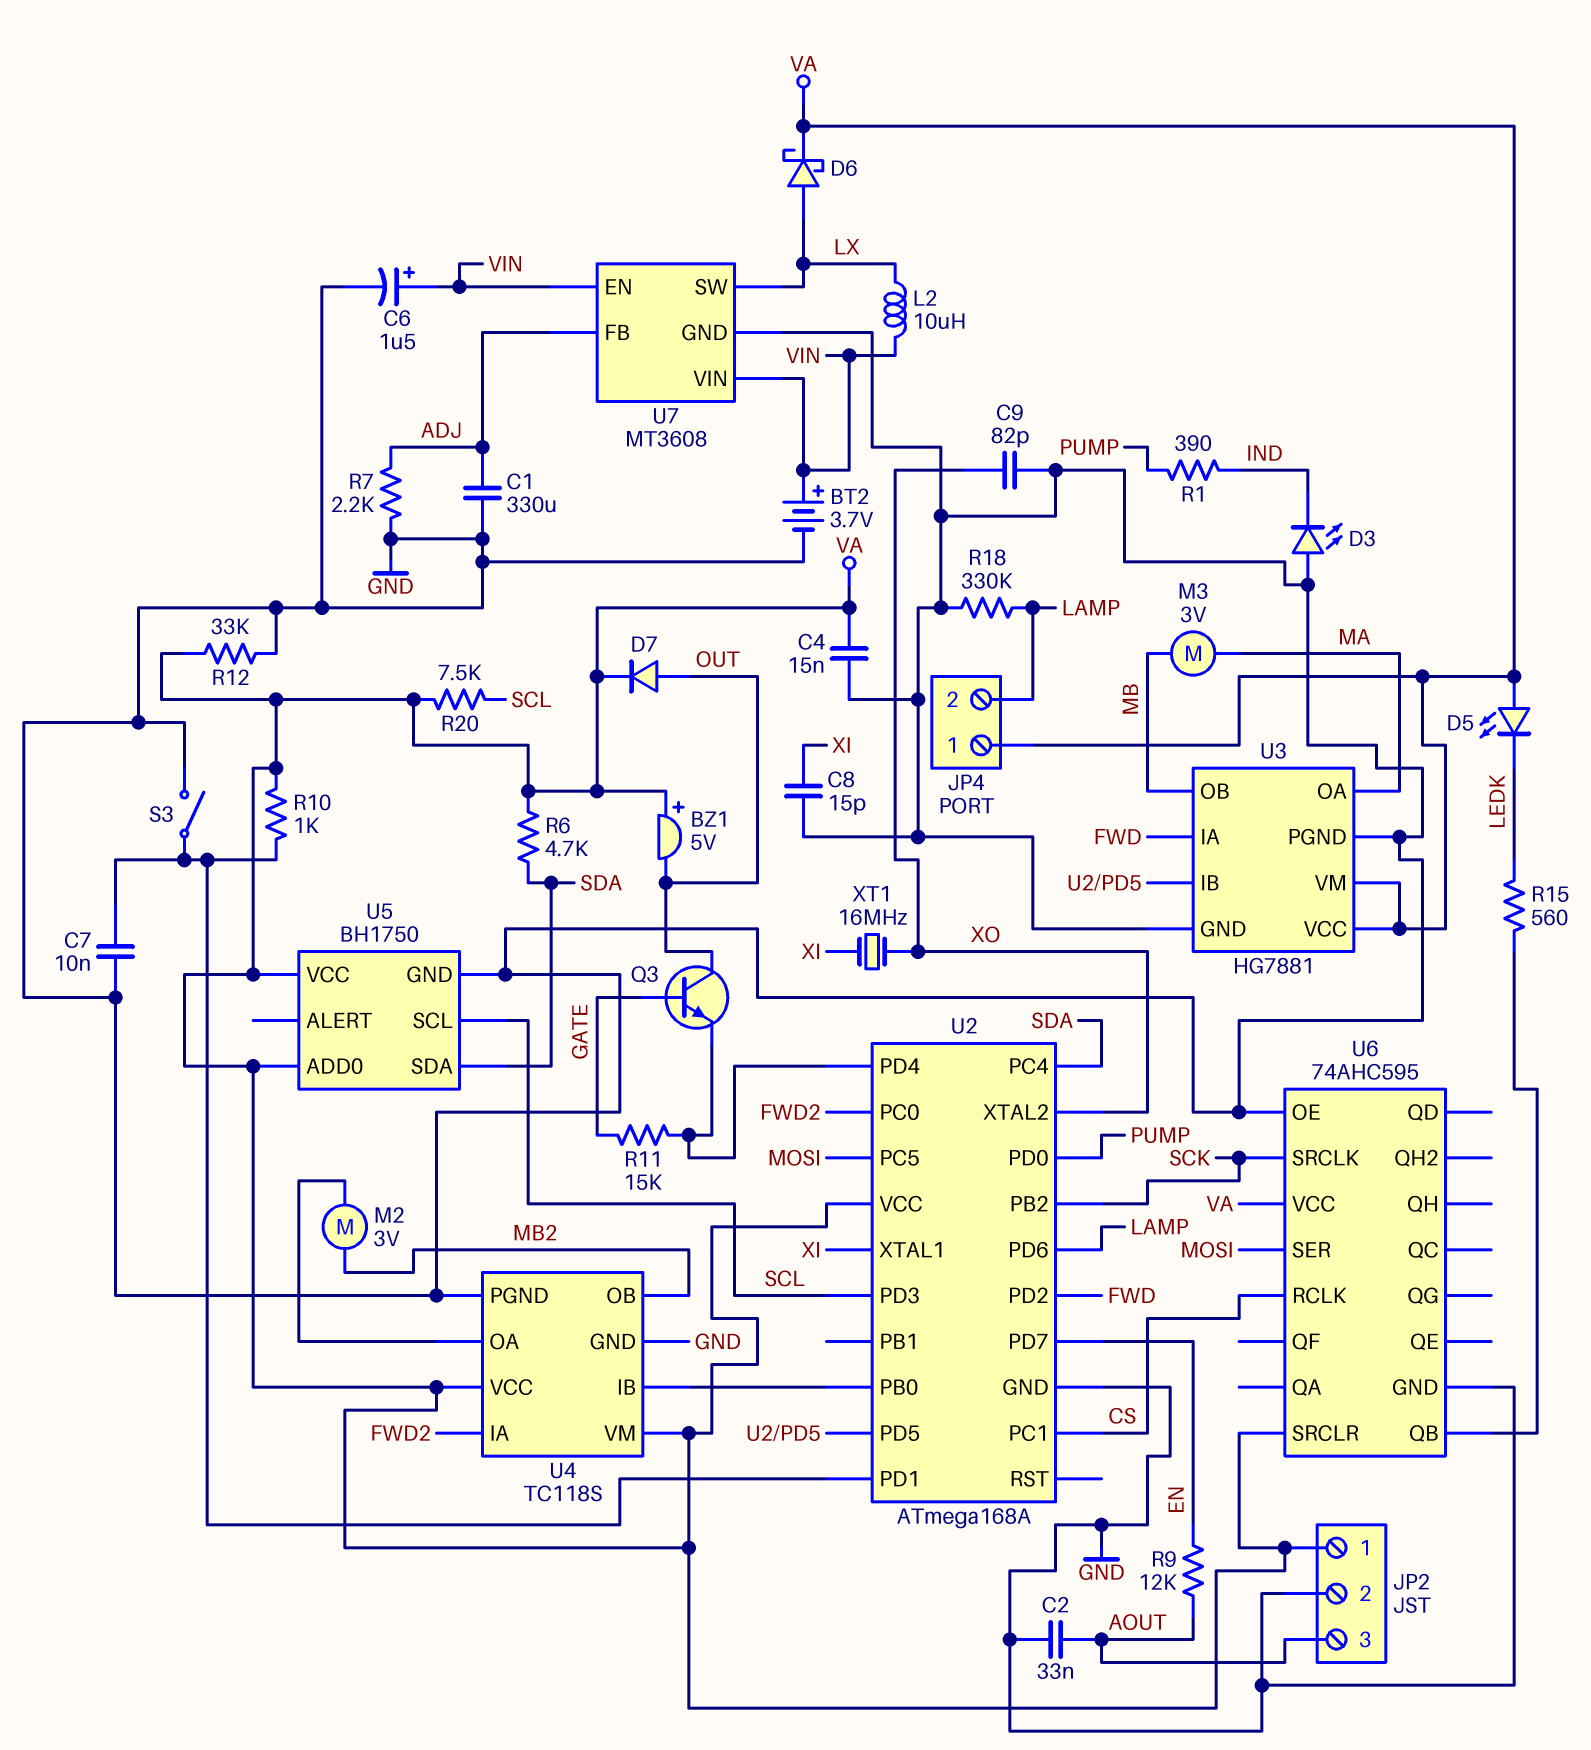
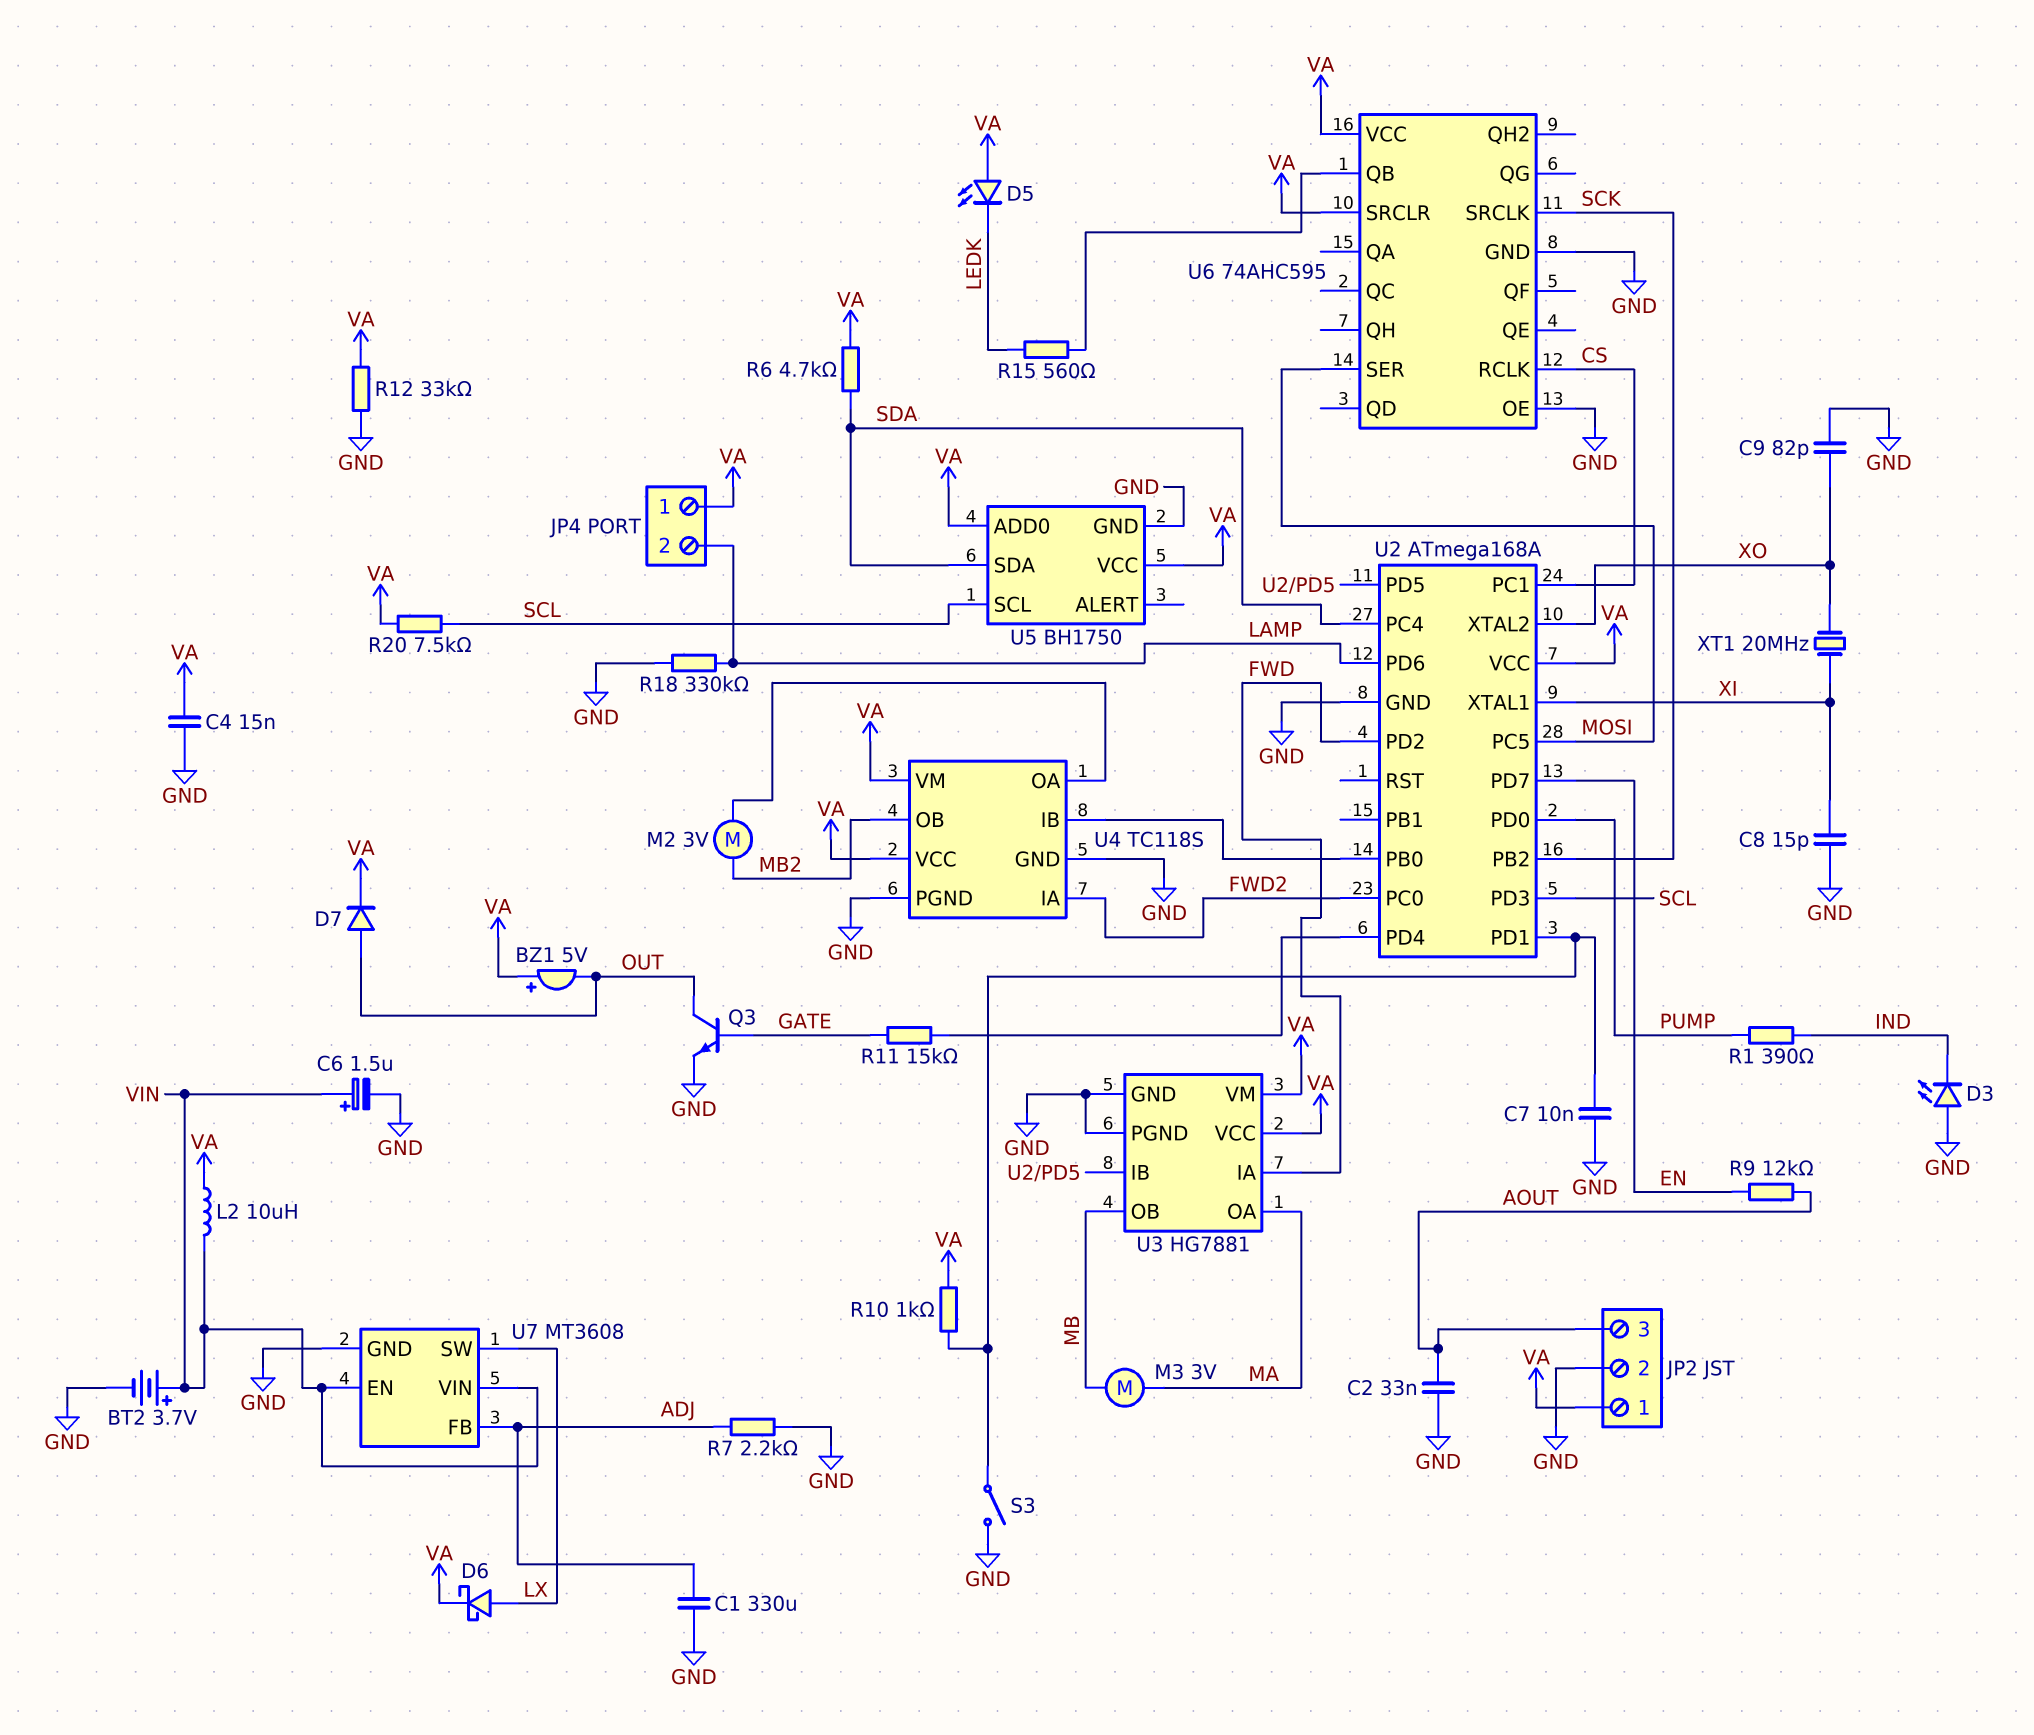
L2: 10uH (LX, VIN) -> 10uH (VA, VIN)
Q3: NPN (B GATE, C OUT, E U2/PD4) -> NPN (B GATE, C OUT, E GND)
XT1: 16MHz (XI, XO) -> 20MHz (XI, XO)

